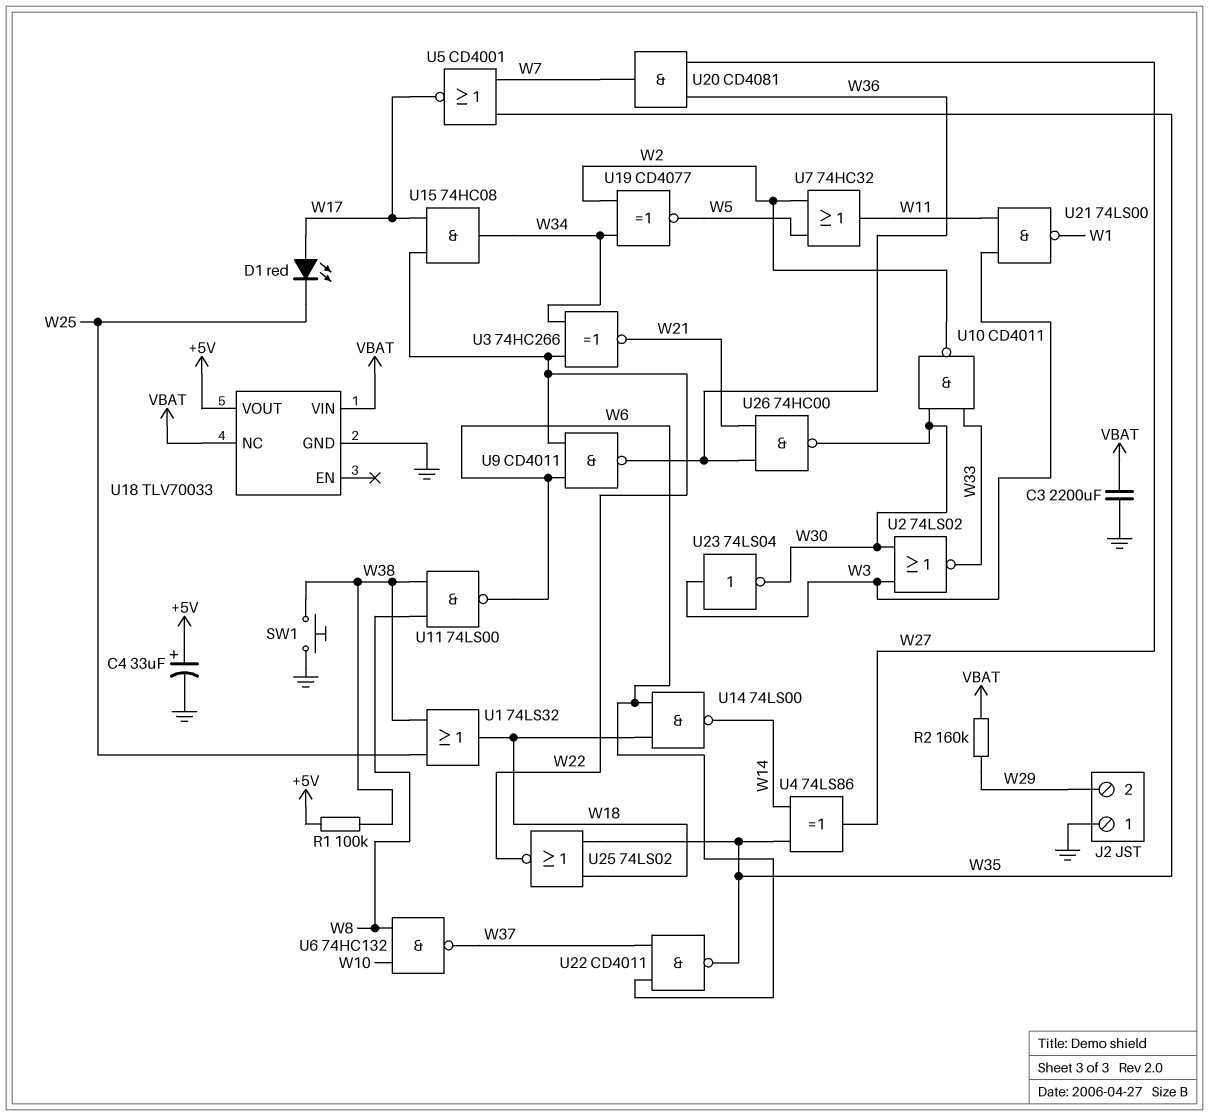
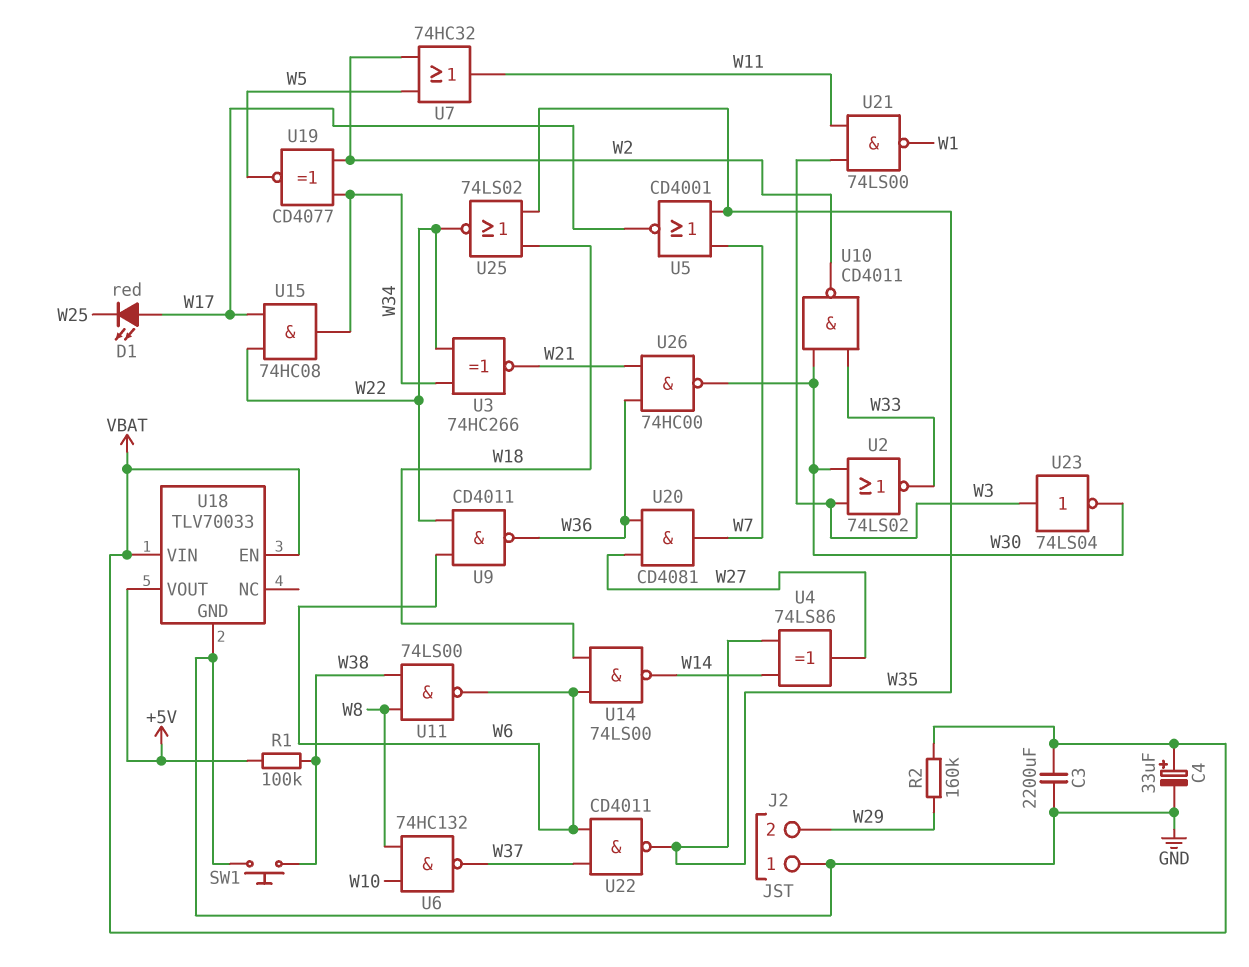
C4: 33uF (plus +5V, minus GND) -> 33uF (plus VBAT, minus GND)
U1: OR 74LS32 (in W25, in W38, out W18) -> none
U18 pin EN: none -> VBAT
U18 pin NC: VBAT -> none

